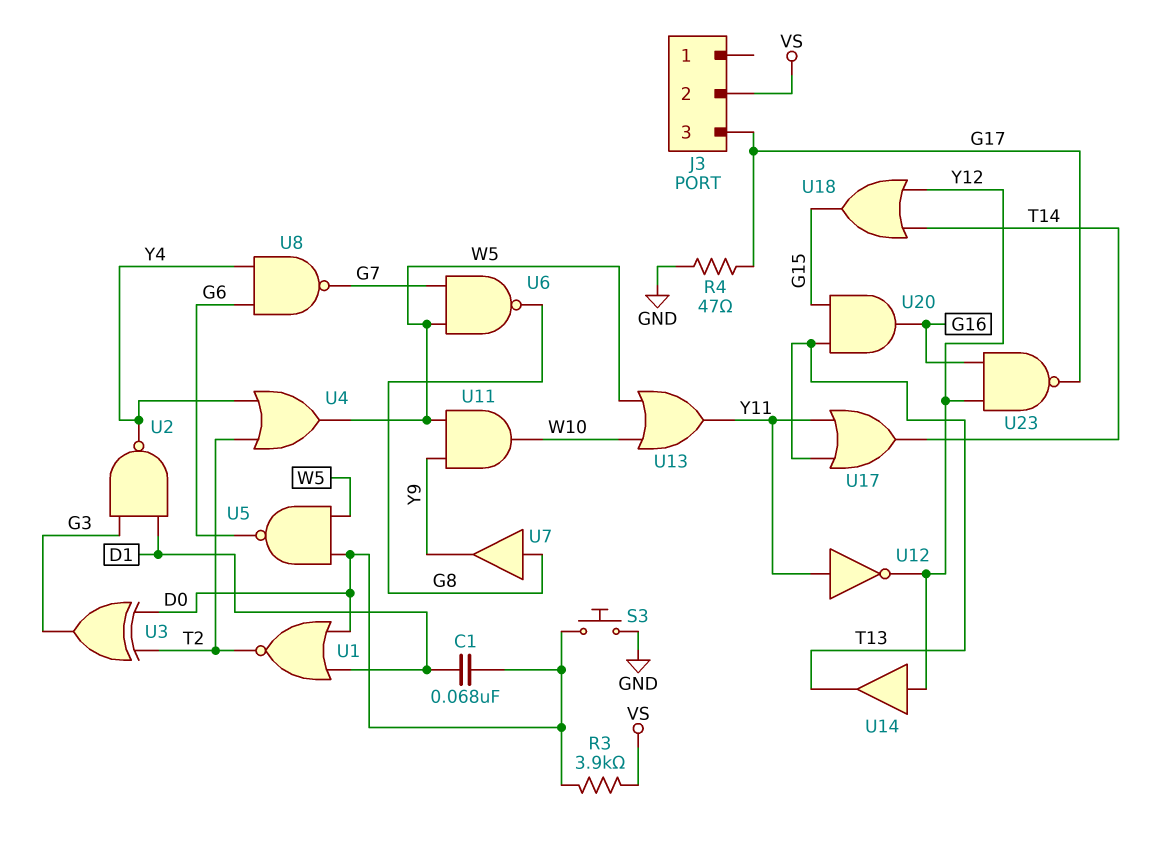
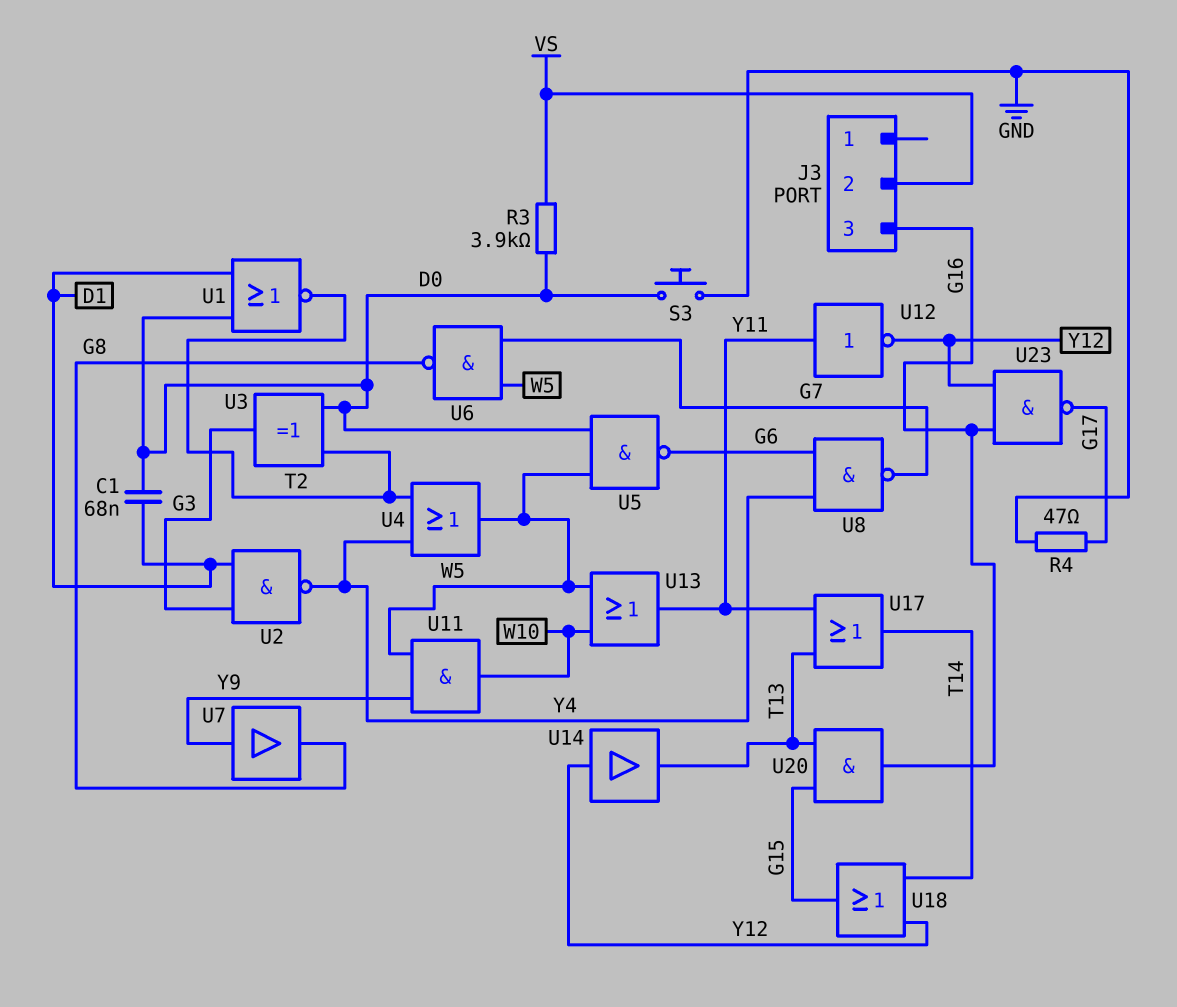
J3 pin 3: G17 -> G16
U7: buffer (in G8, out Y9) -> buffer (in Y9, out G8)

